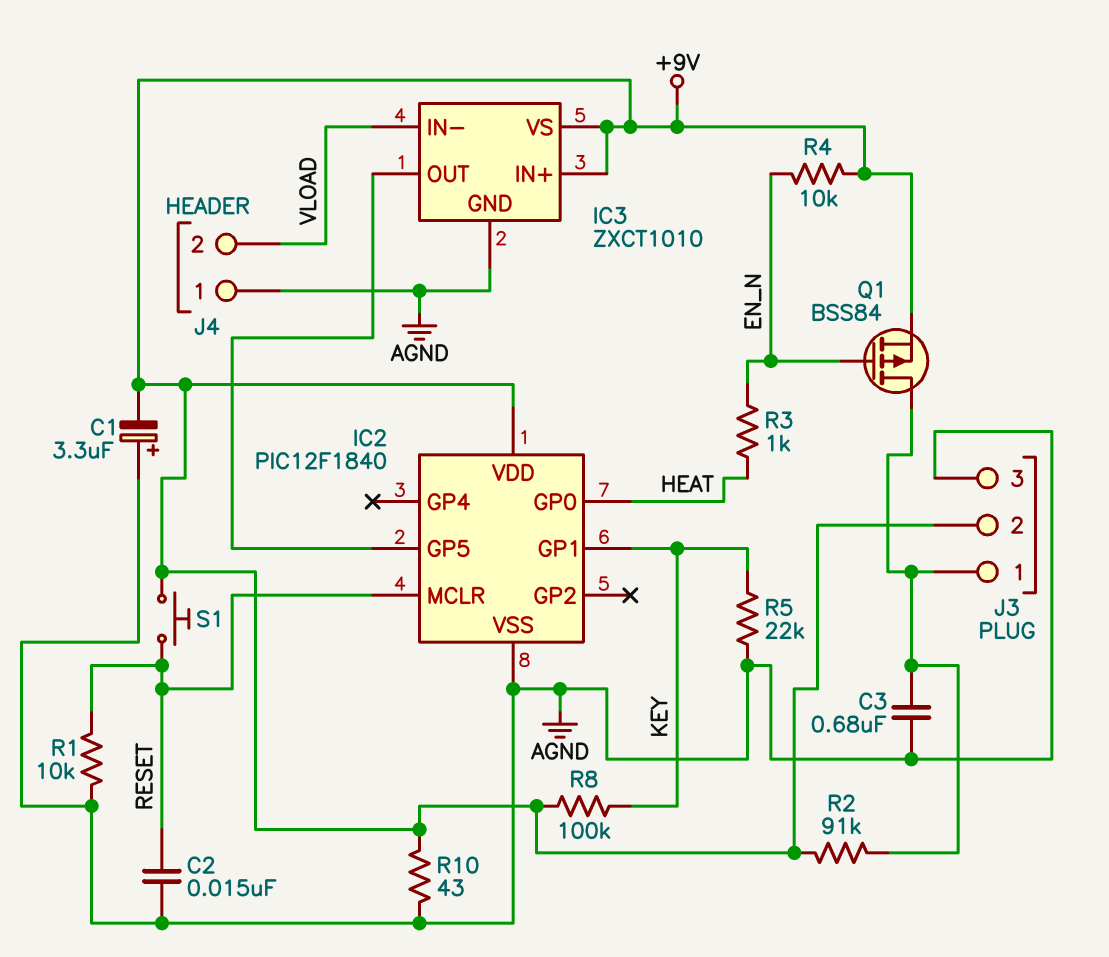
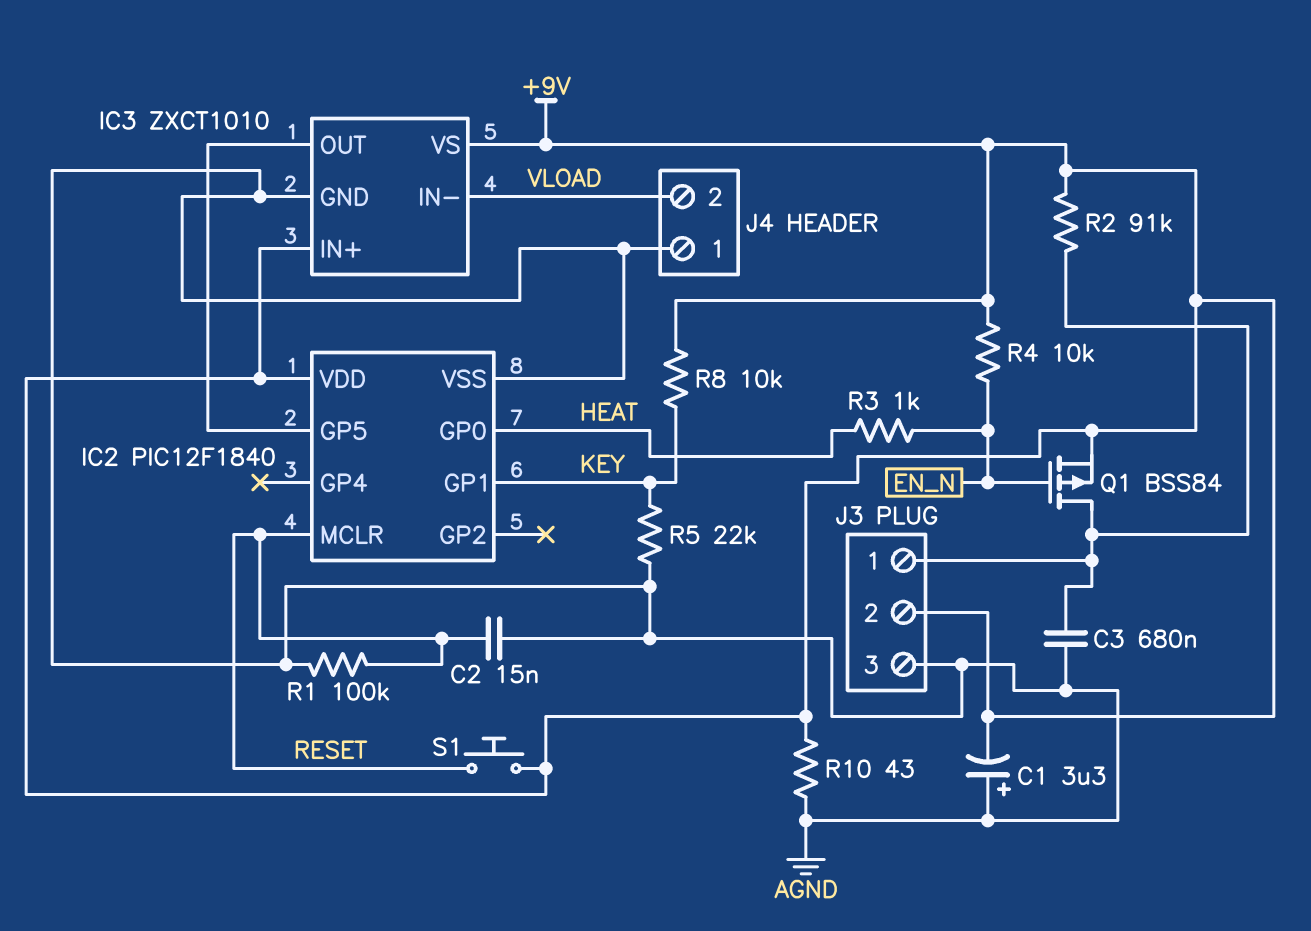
R1: 10k (AGND, RESET) -> 100k (AGND, RESET)
R8: 100k (+9V, KEY) -> 10k (+9V, KEY)

